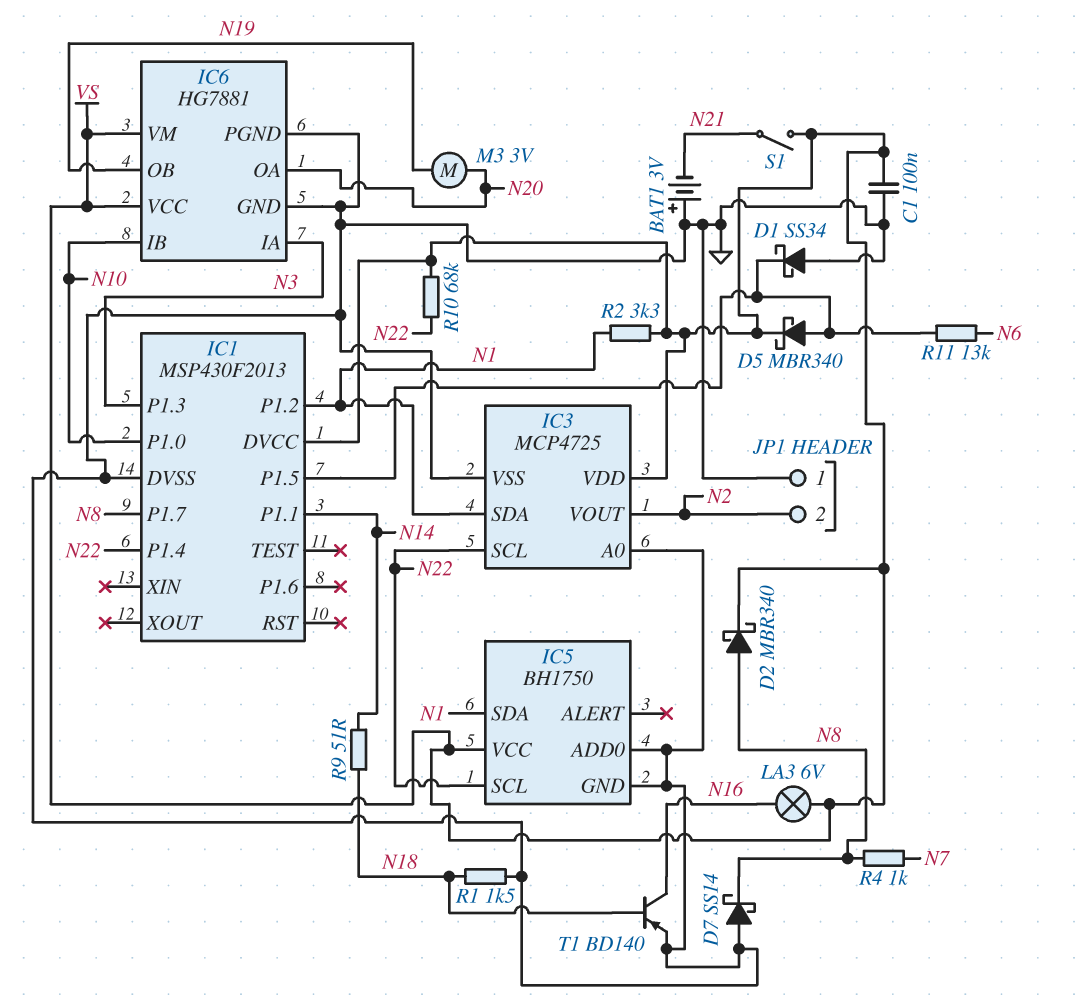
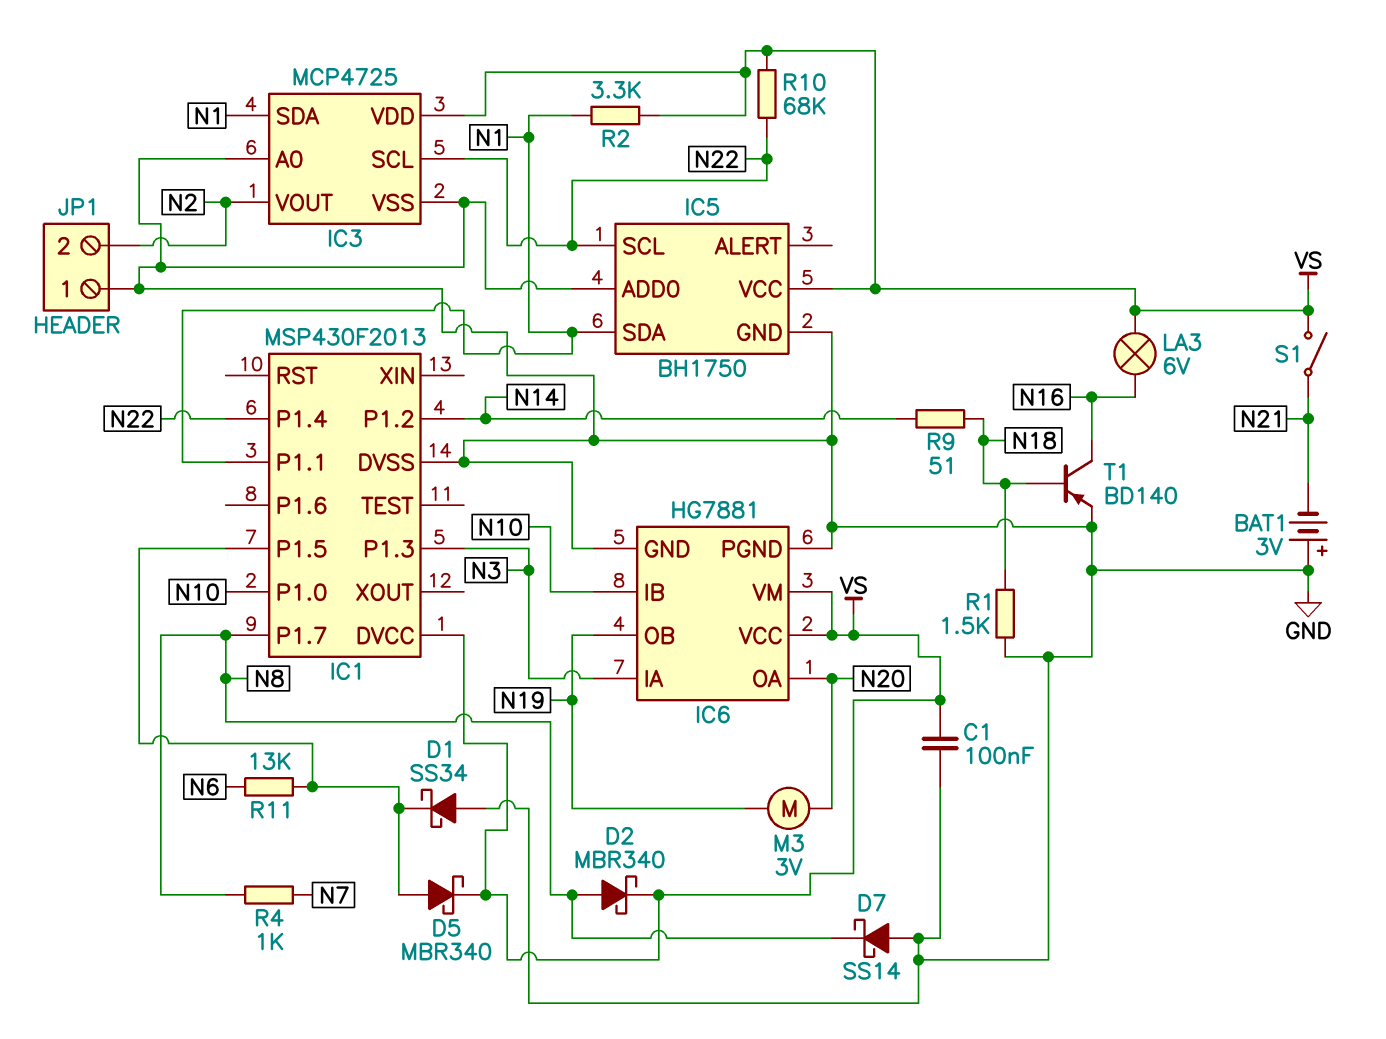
IC1 pin P1.1: N14 -> N1
IC1 pin P1.2: N1 -> N14

